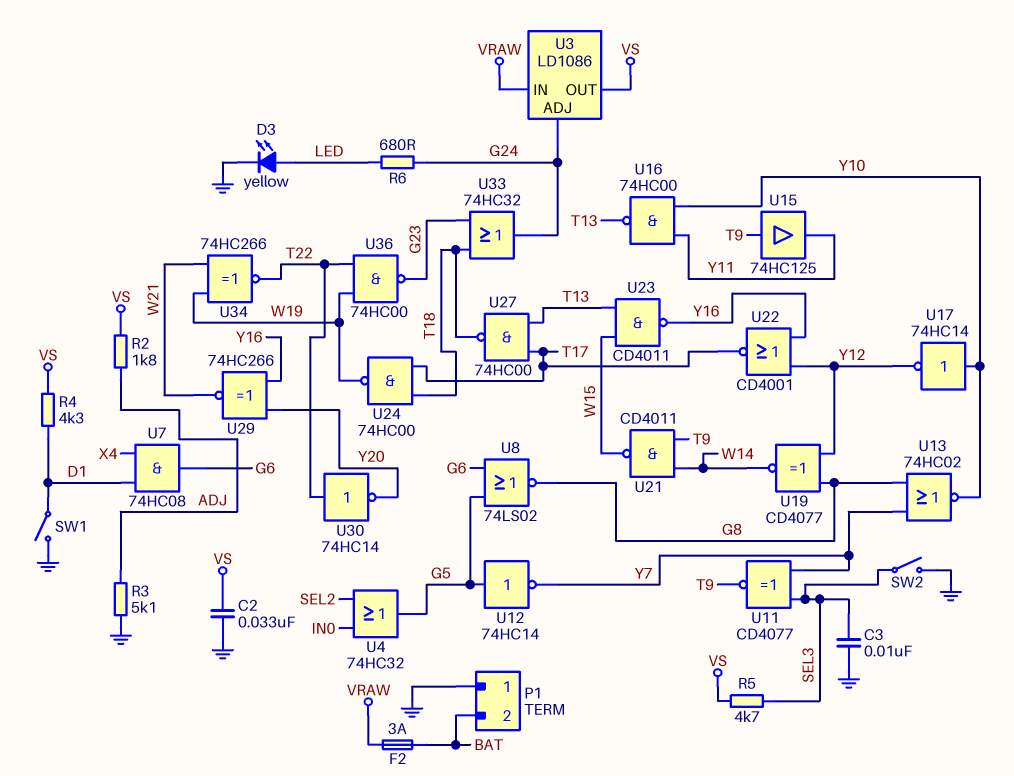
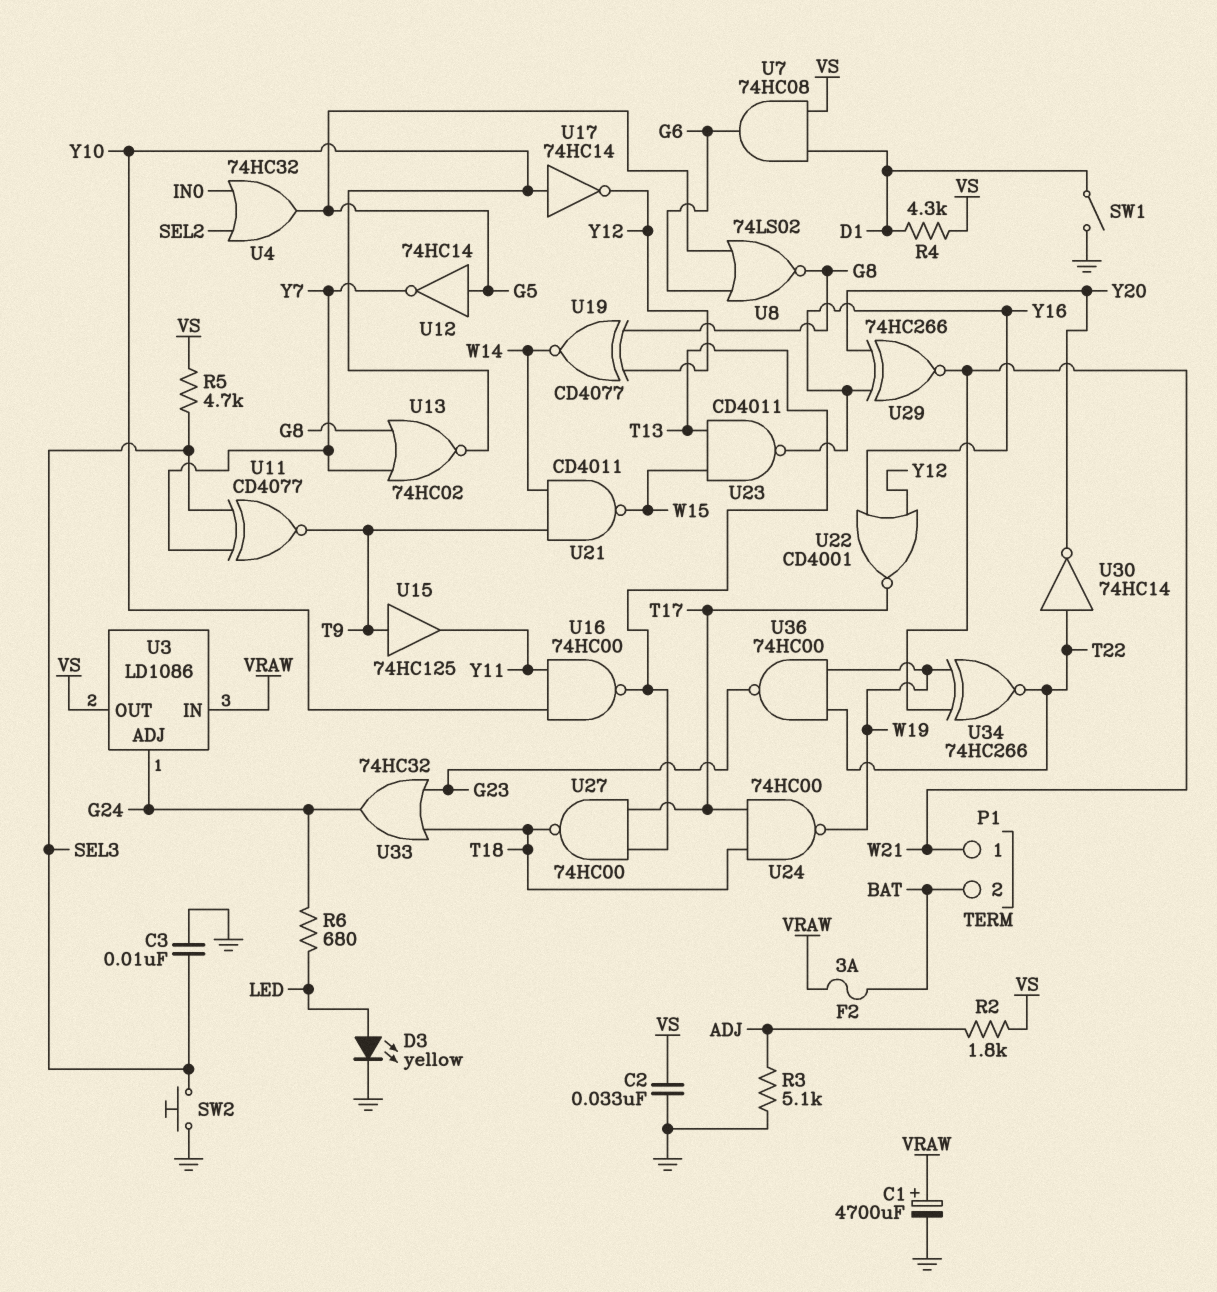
C1: none -> 4700uF (plus VRAW, minus GND)
P1 pin 1: GND -> W21
SW2: switch (GND, SEL3) -> button (GND, SEL3)
U7: AND 74HC08 (in D1, in X4, out G6) -> AND 74HC08 (in D1, in VS, out G6)

